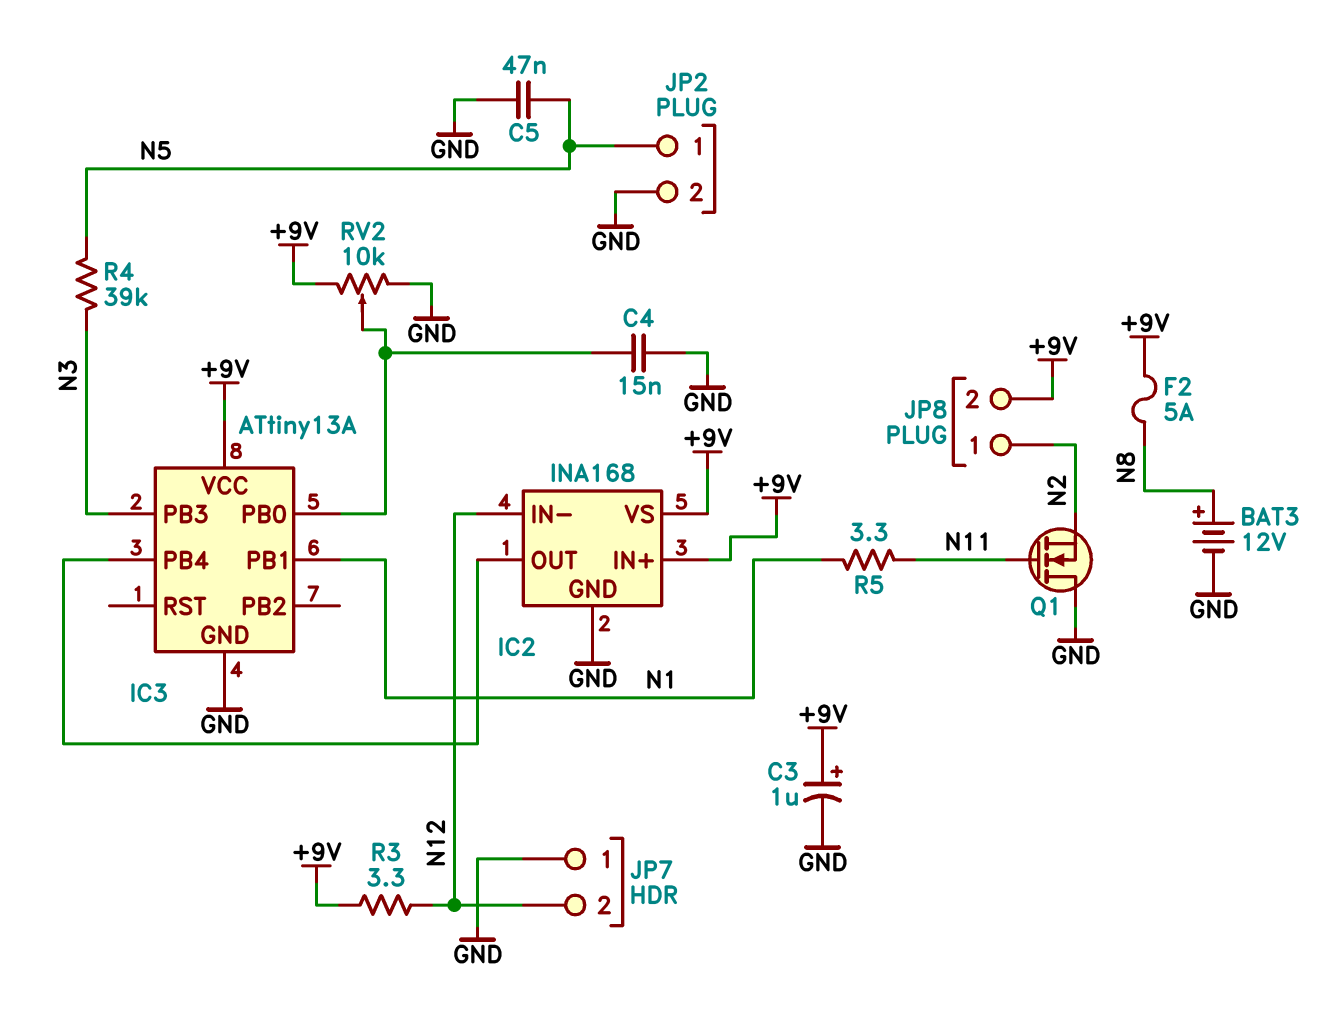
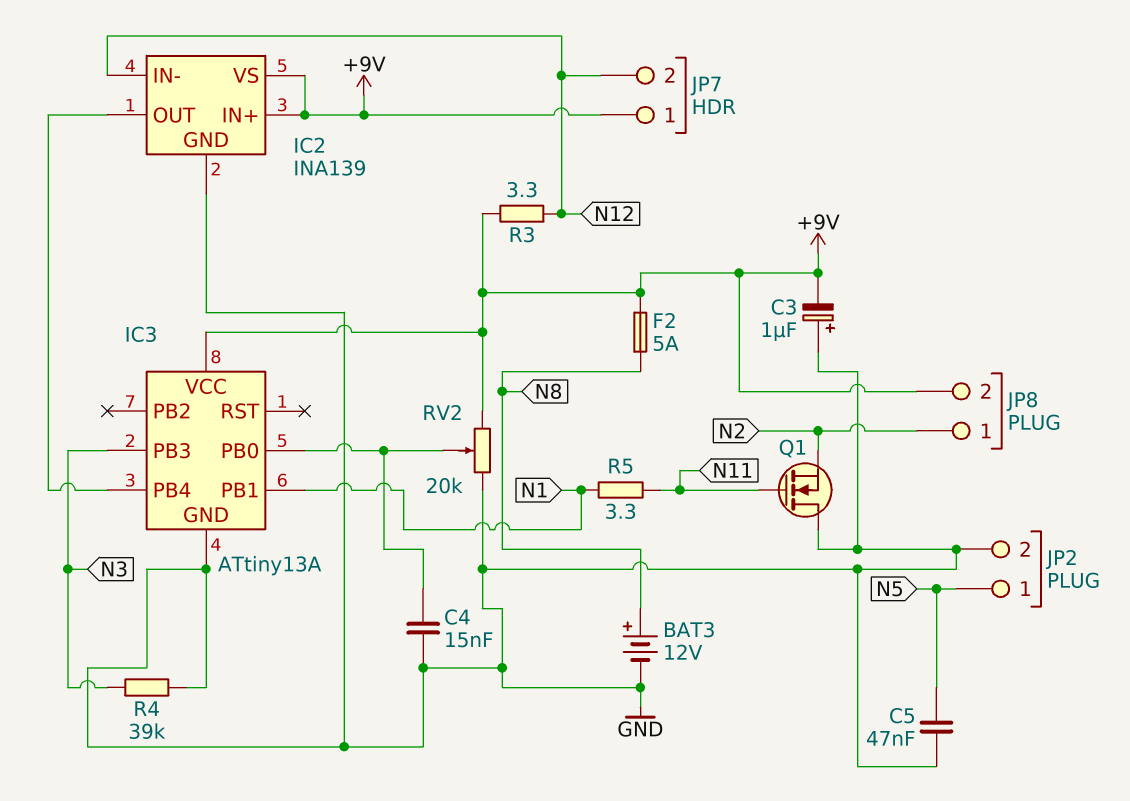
C3: 1uF (plus +9V, minus GND) -> 1uF (plus GND, minus +9V)
IC2: INA168 -> INA139
JP7 pin 1: GND -> +9V
R4: 39k (N3, N5) -> 39k (GND, N3)
RV2: 10k (+9V, GND, wiper IC3/PB0) -> 20k (+9V, GND, wiper IC3/PB0)

